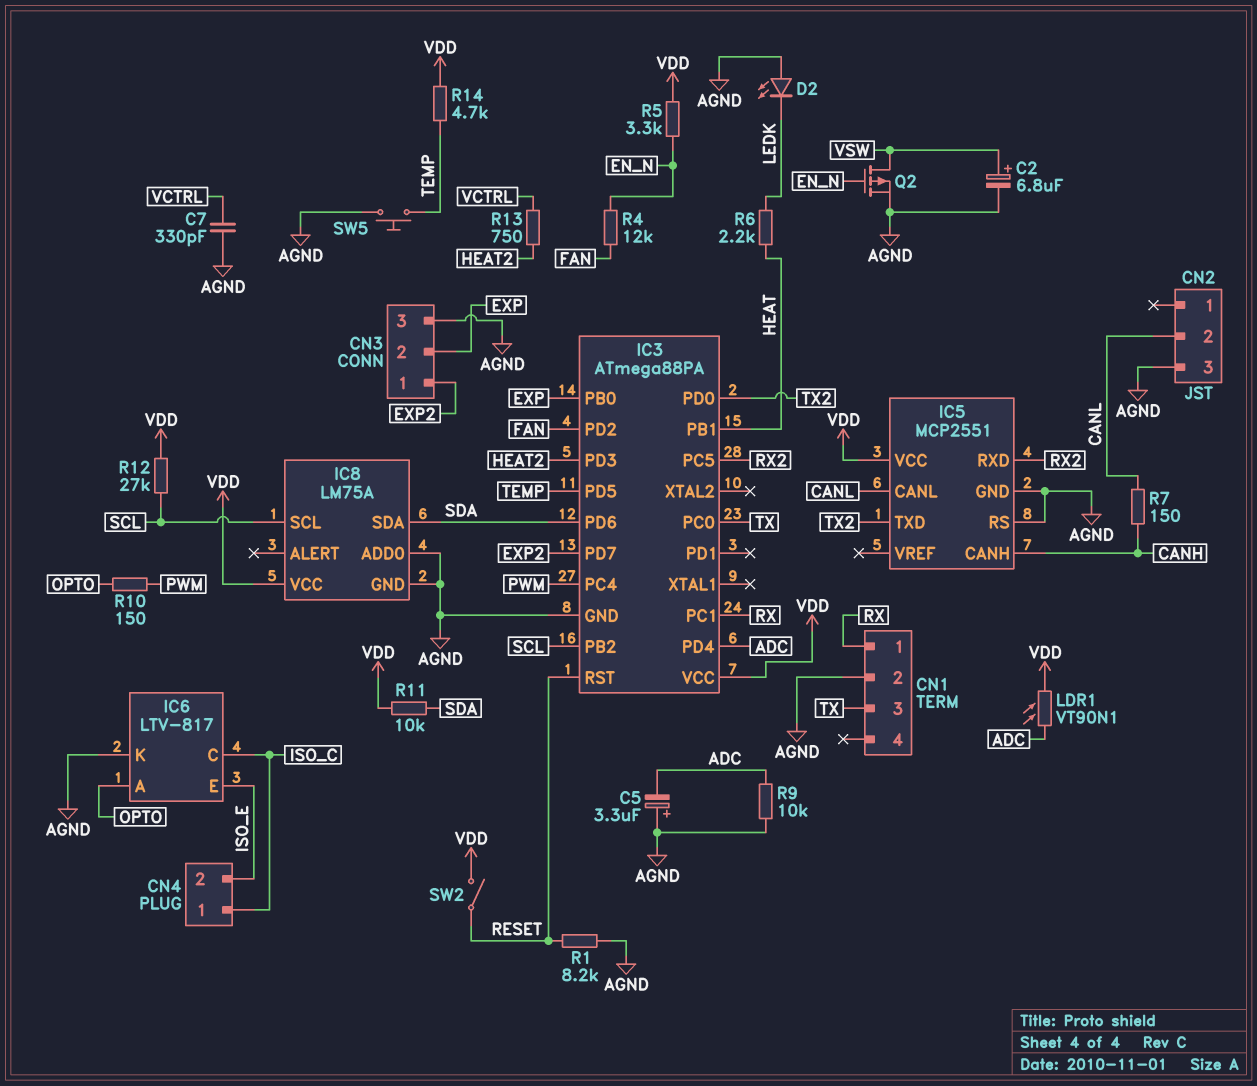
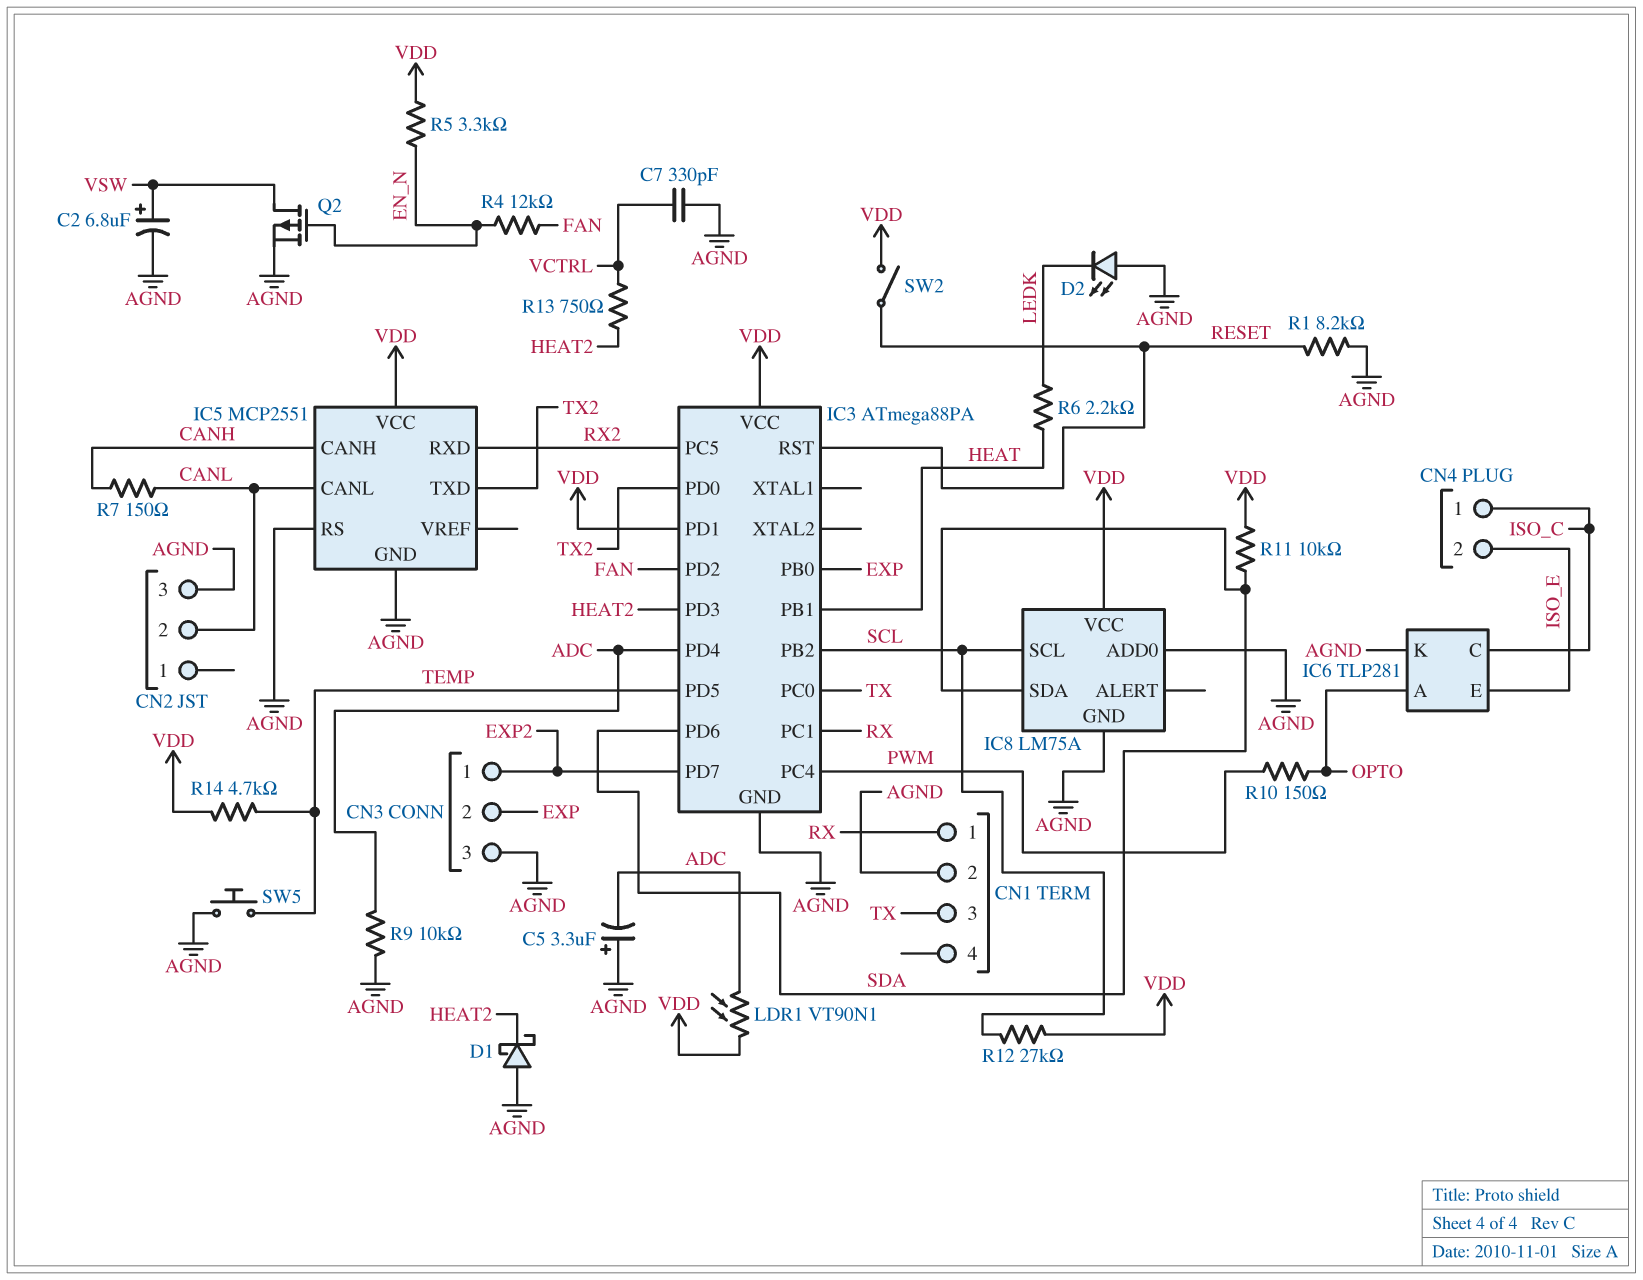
D1: none -> schottky (A AGND, K HEAT2)
IC3 pin PD1: none -> VDD
IC6: LTV-817 -> TLP281

